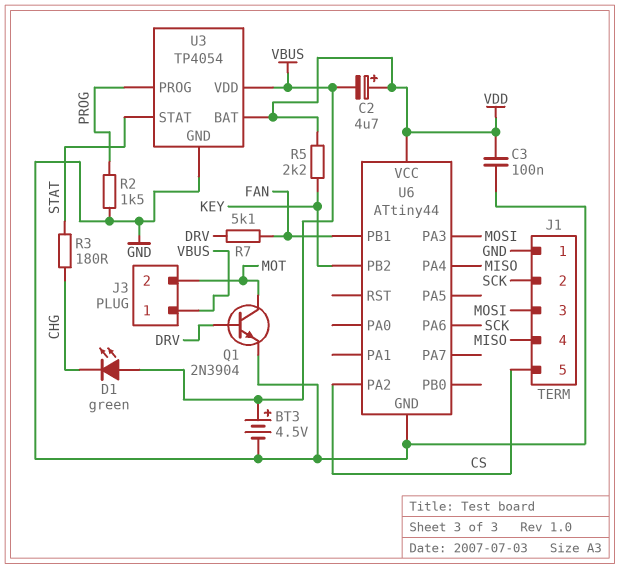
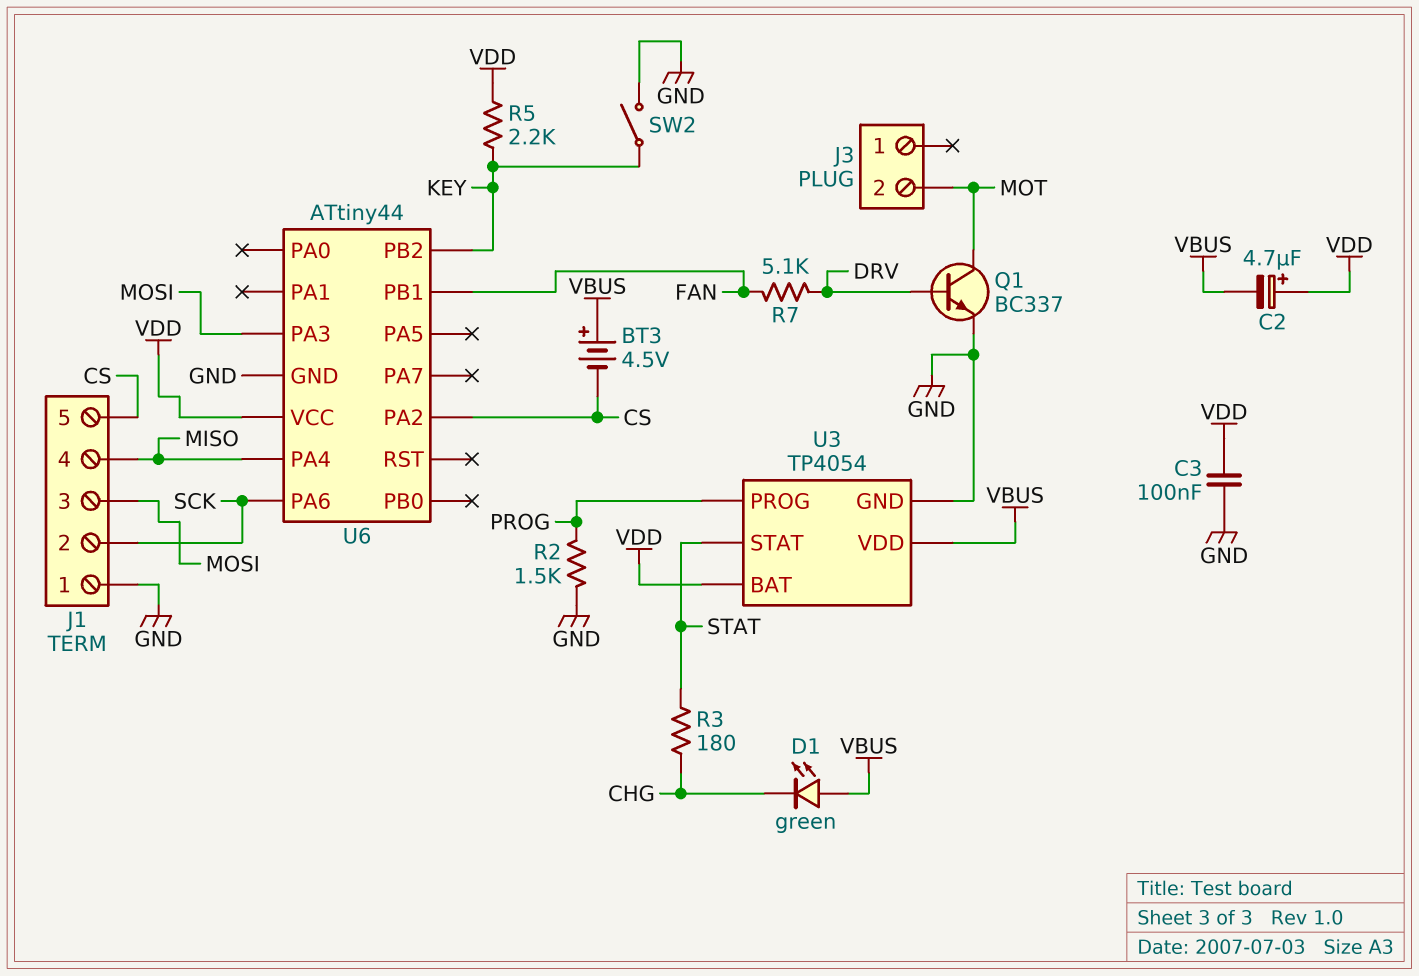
BT3: 4.5V (plus VBUS, minus GND) -> 4.5V (plus VBUS, minus CS)
J3 pin 1: VBUS -> none
Q1: NPN 2N3904 (B DRV, C MOT, E GND) -> NPN BC337 (B DRV, C MOT, E GND)
SW2: none -> switch (GND, KEY)

